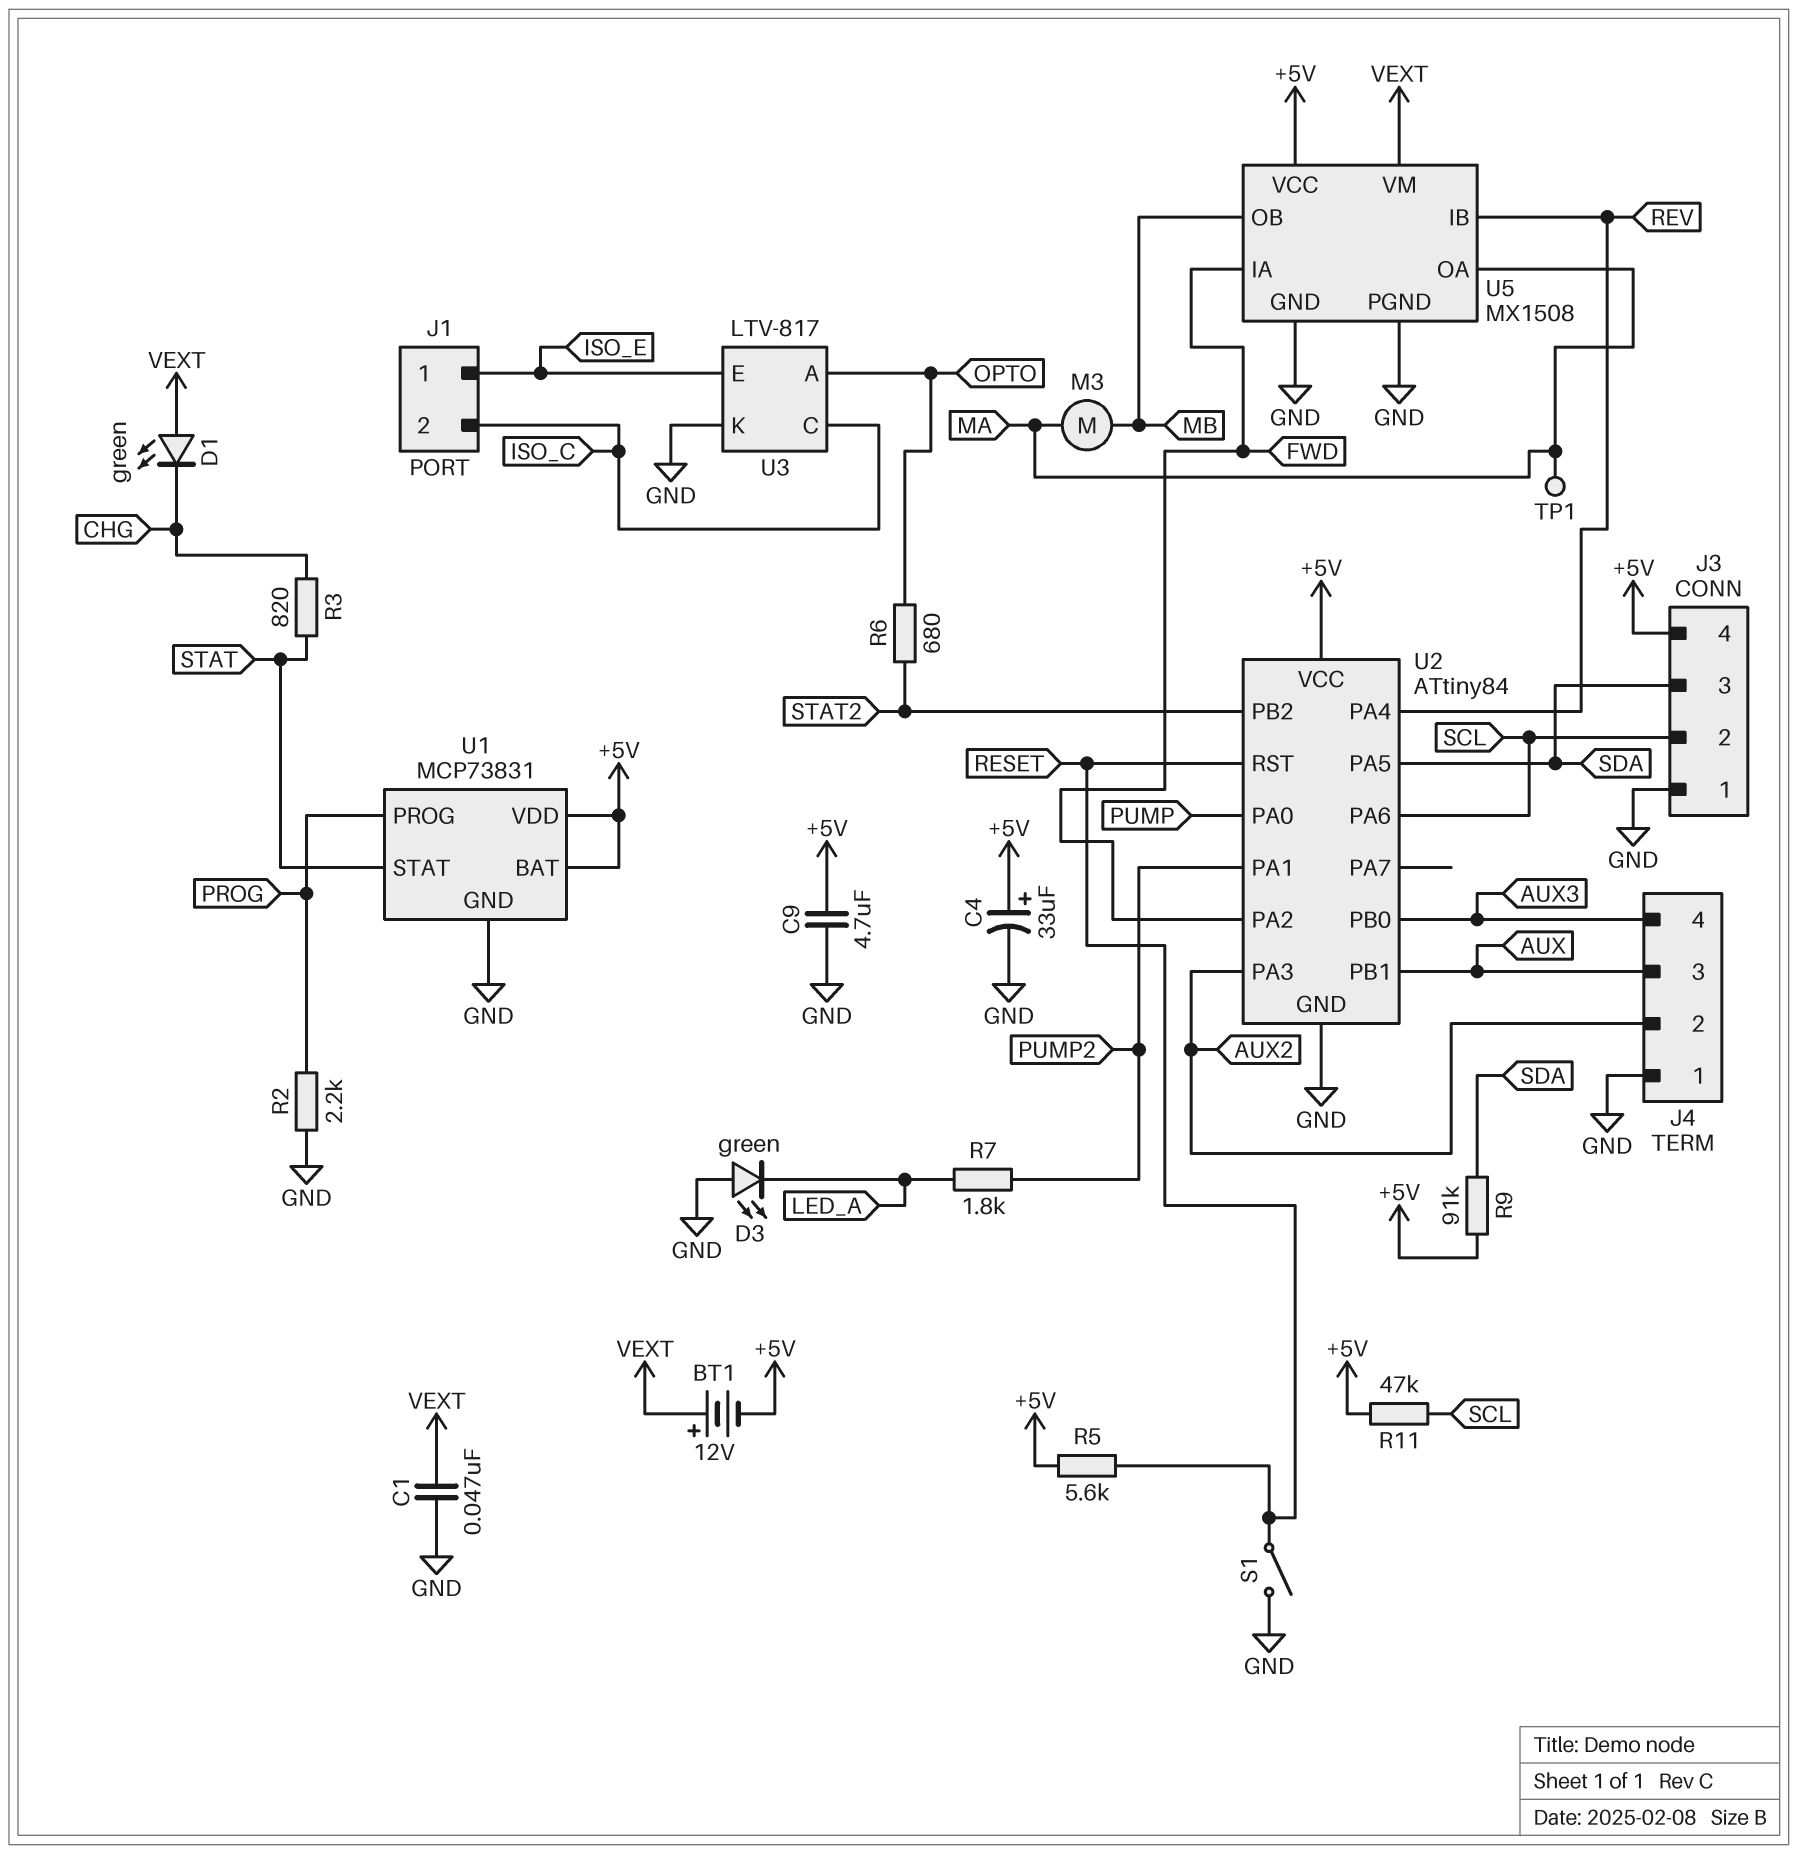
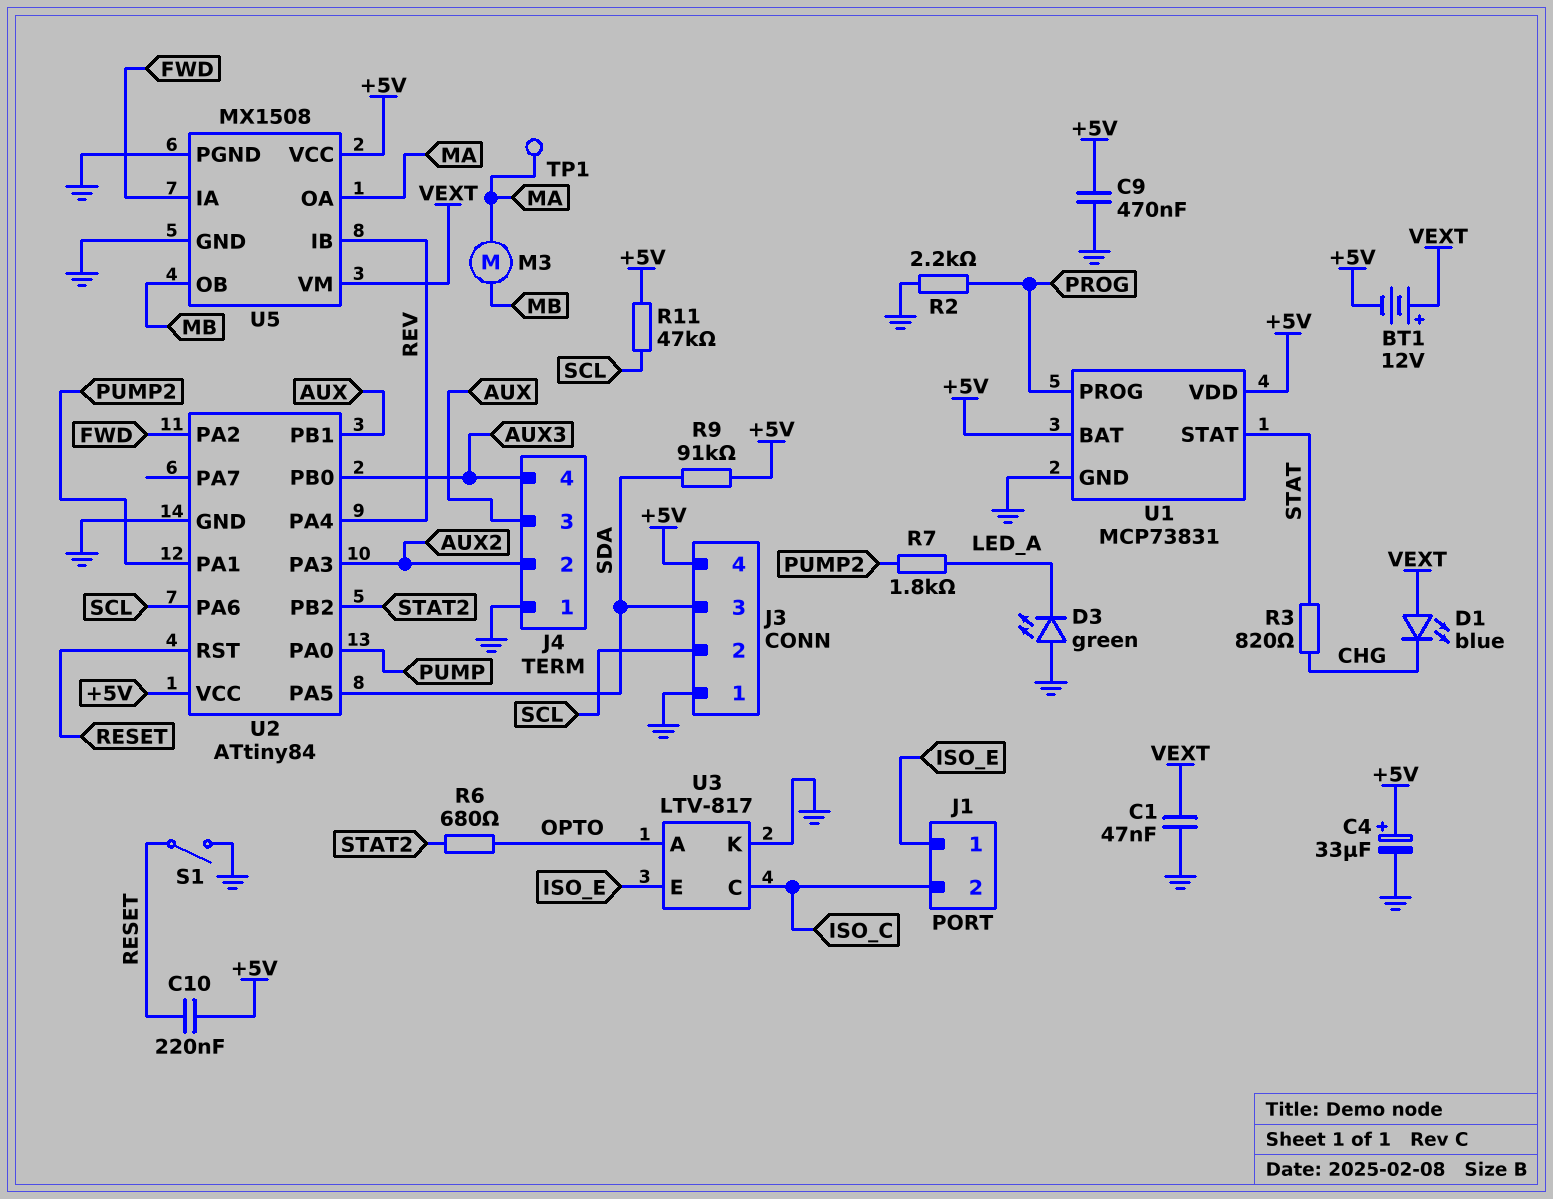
C9: 4.7uF (+5V, GND) -> 470nF (+5V, GND)
C10: none -> 220nF (+5V, RESET)
D1: LED green (A VEXT, K CHG) -> LED blue (A VEXT, K CHG)
R5: 5.6k (+5V, RESET) -> none

